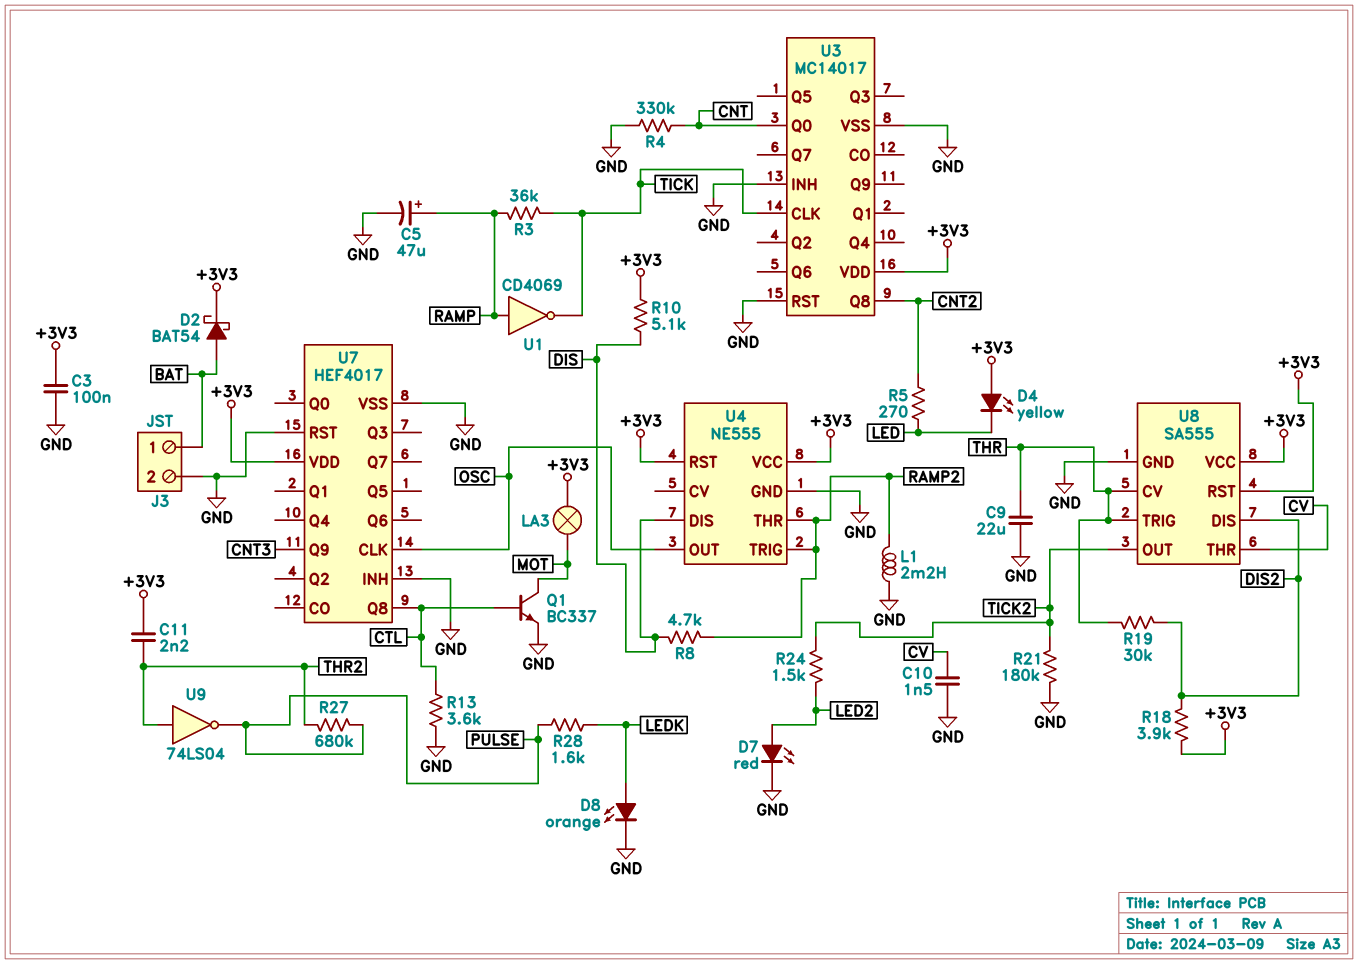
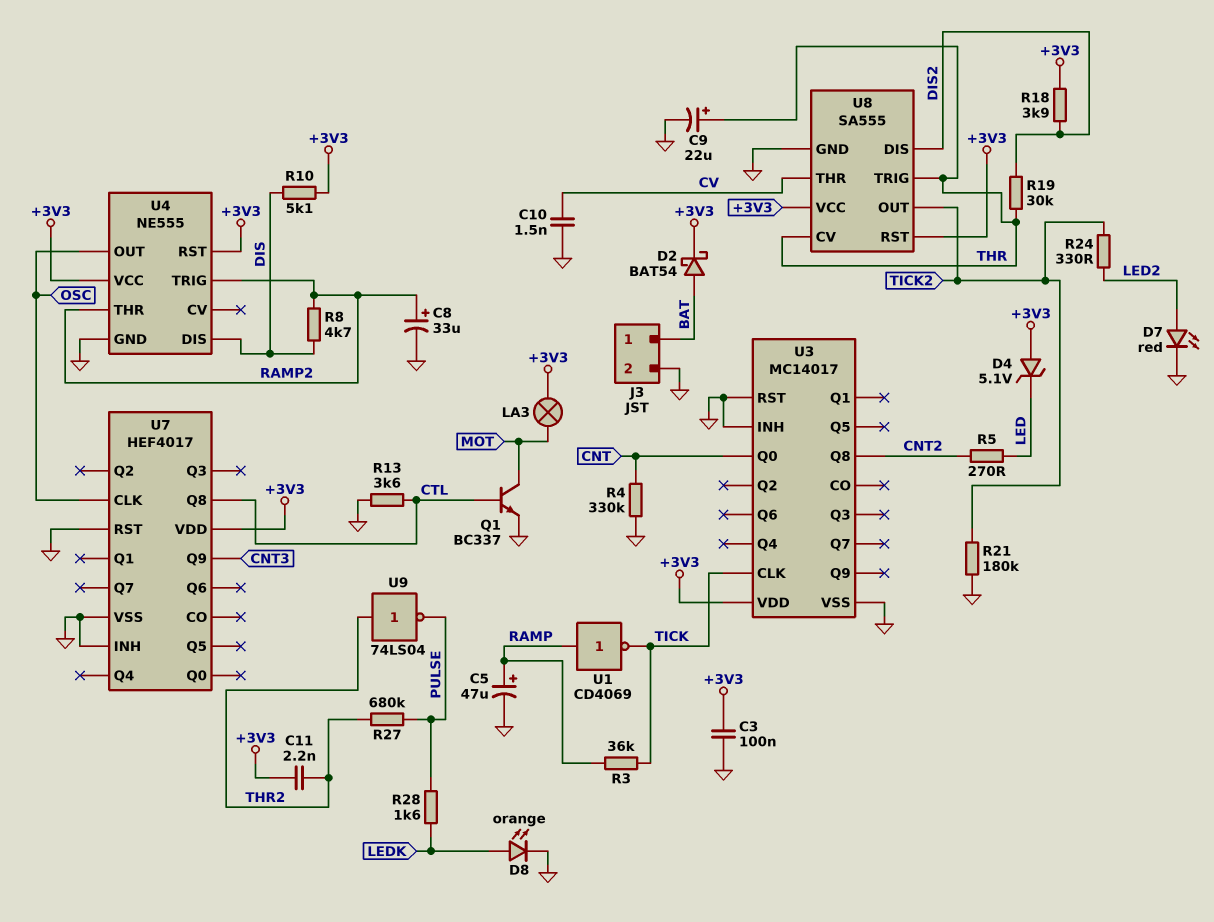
C8: none -> 33uF (plus RAMP2, minus GND)
C9: 22uF (GND, THR) -> 22uF (plus THR, minus GND)
D4: LED yellow (A +3V3, K LED) -> zener 5.1V (A +3V3, K LED)
L1: 2.2mH (GND, RAMP2) -> none
R24: 1.5k (LED2, TICK2) -> 330 (LED2, TICK2)

